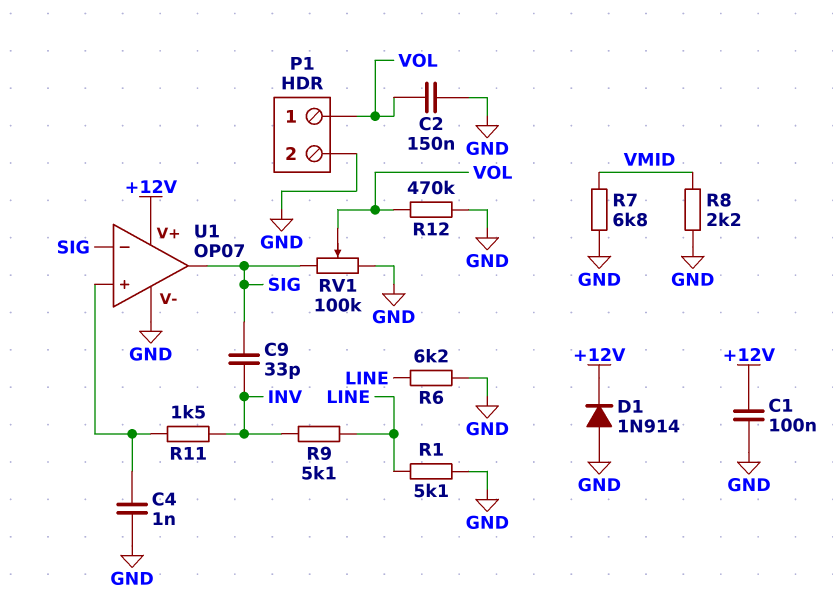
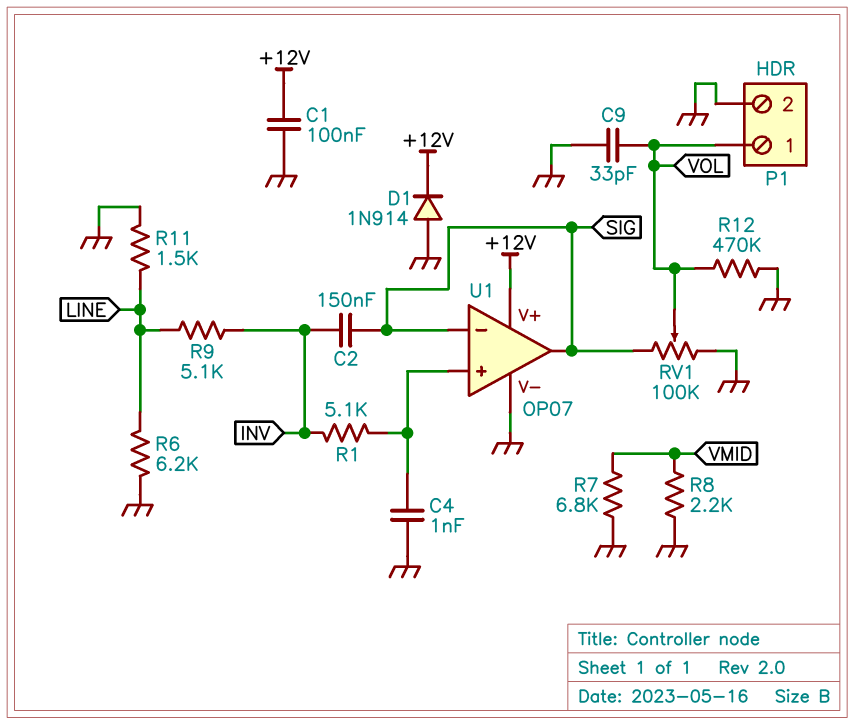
C2: 150nF (GND, VOL) -> 150nF (INV, SIG)
C9: 33pF (INV, SIG) -> 33pF (GND, VOL)
R1: 5.1k (GND, LINE) -> 5.1k (INV, U1/in+)
R11: 1.5k (INV, U1/in+) -> 1.5k (GND, LINE)

